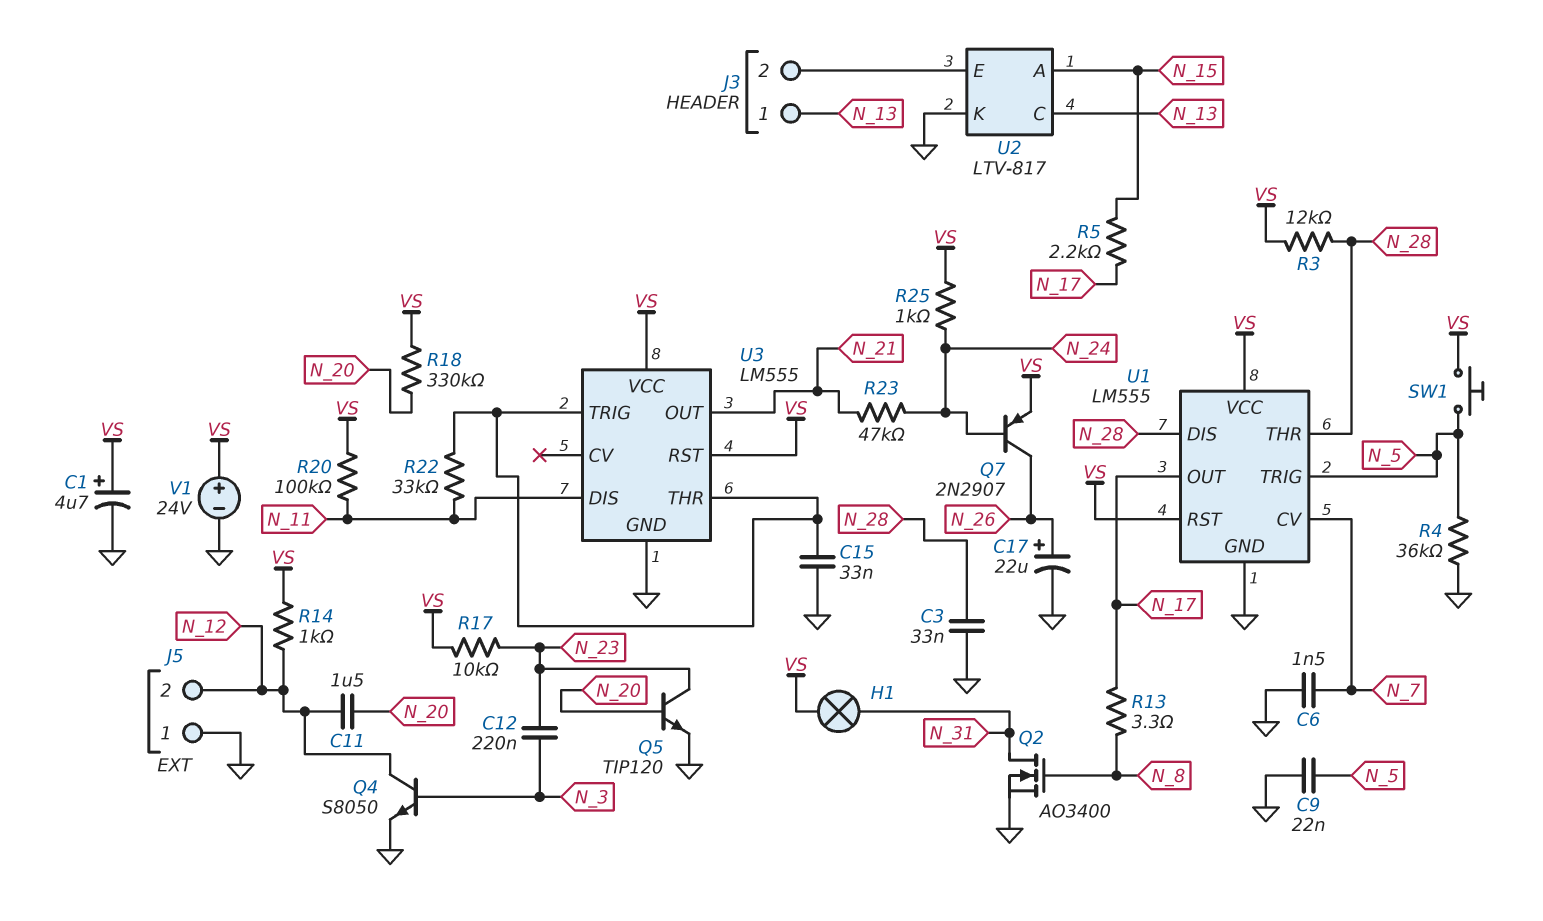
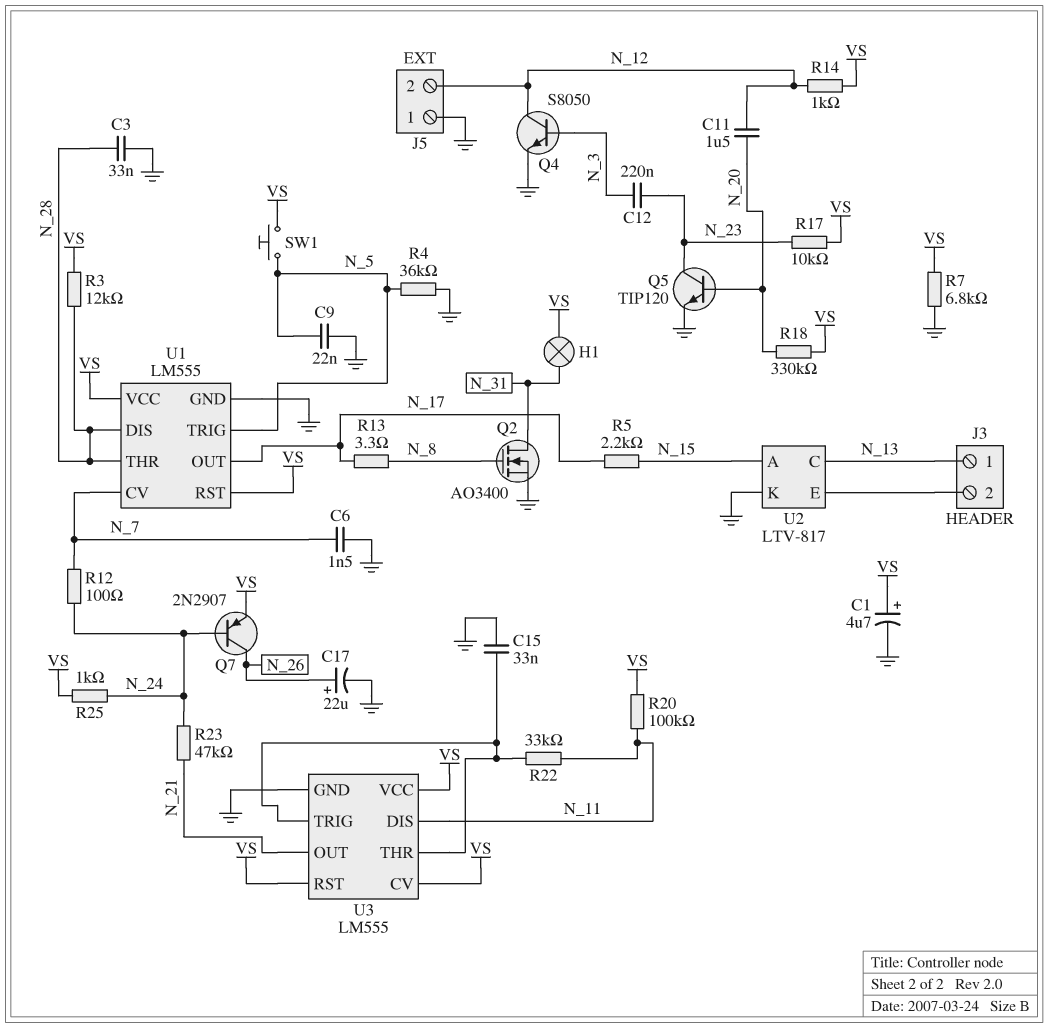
R7: none -> 6.8k (GND, VS)
R12: none -> 100 (N_7, N_24)
U3 pin CV: none -> VS
V1: 24V (plus VS, minus GND) -> none

